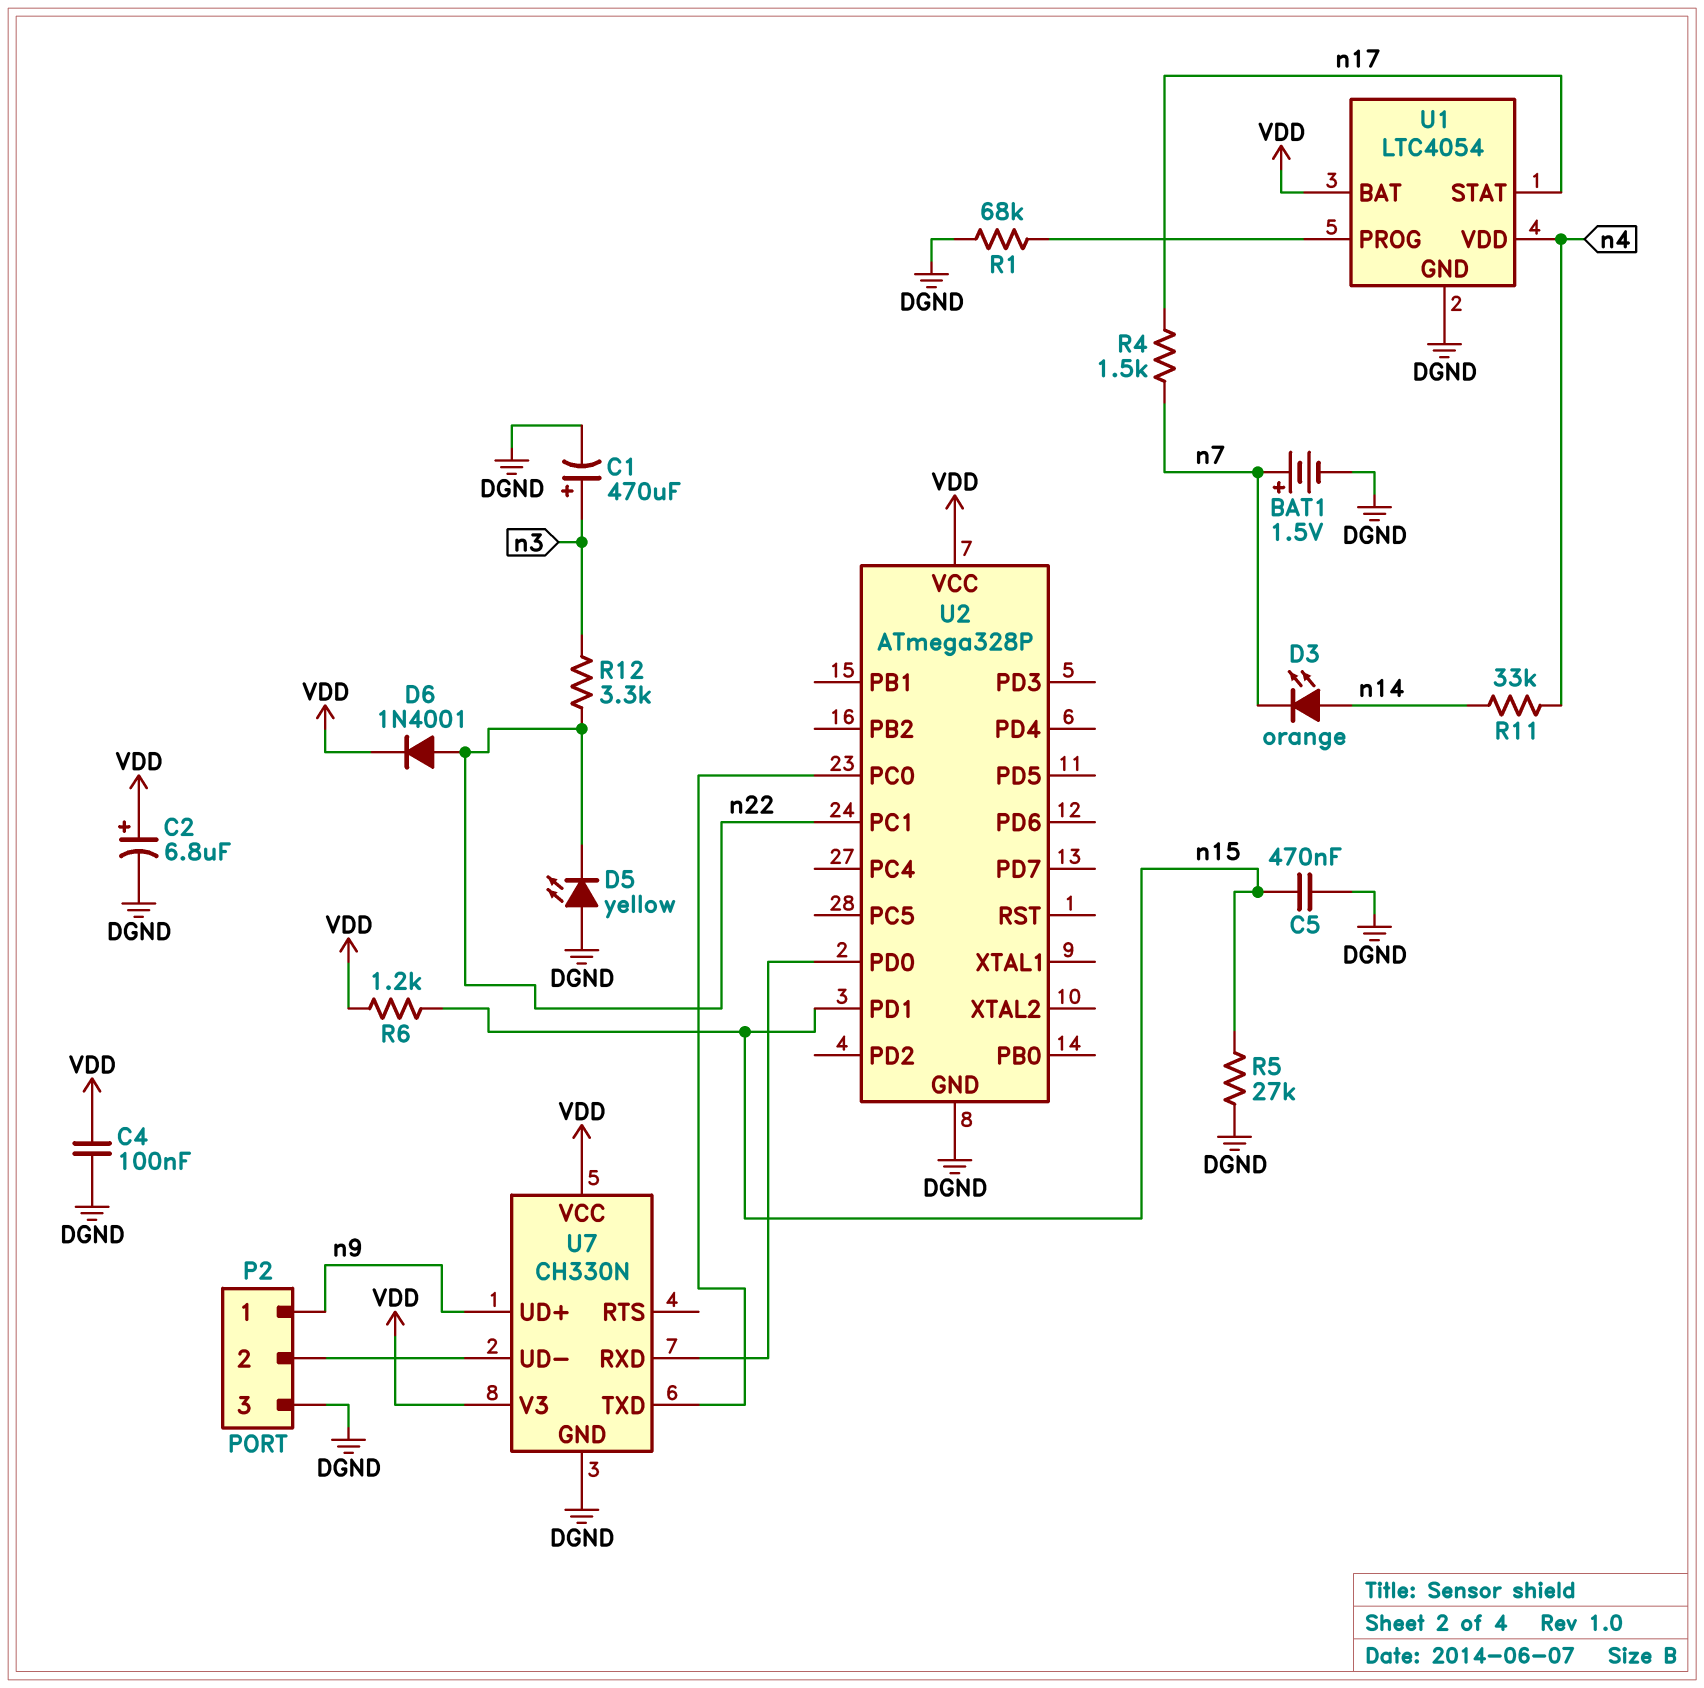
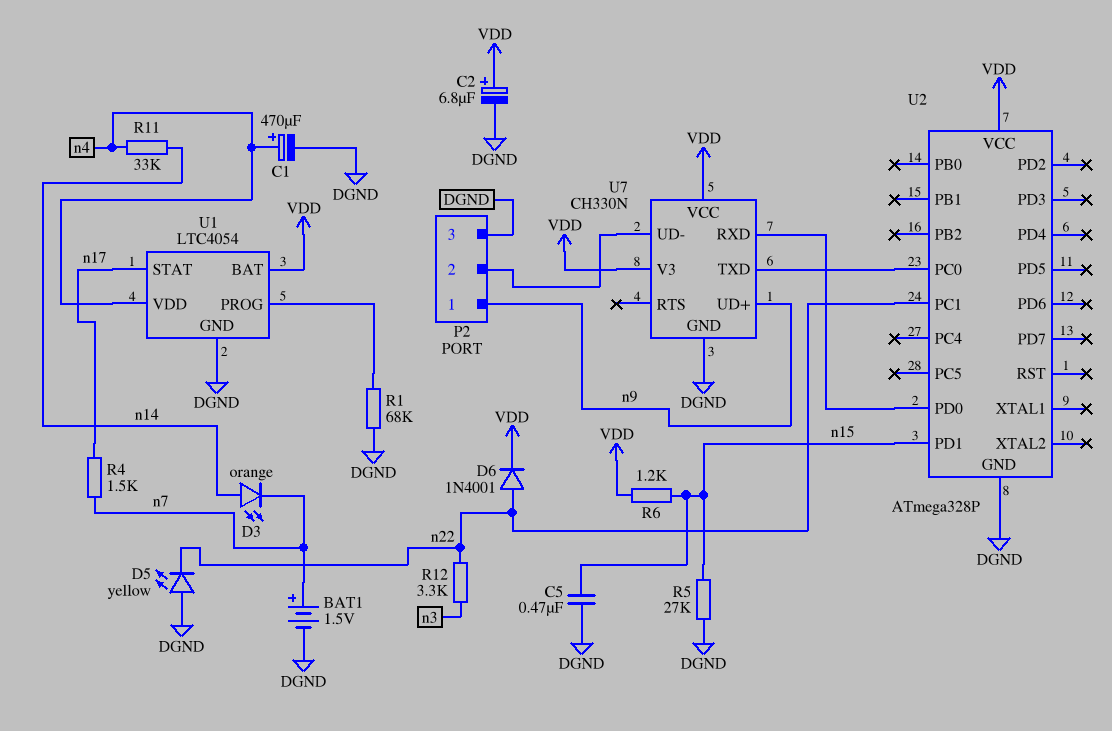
C1: 470uF (plus n3, minus DGND) -> 470uF (plus n4, minus DGND)
C4: 100nF (DGND, VDD) -> none

